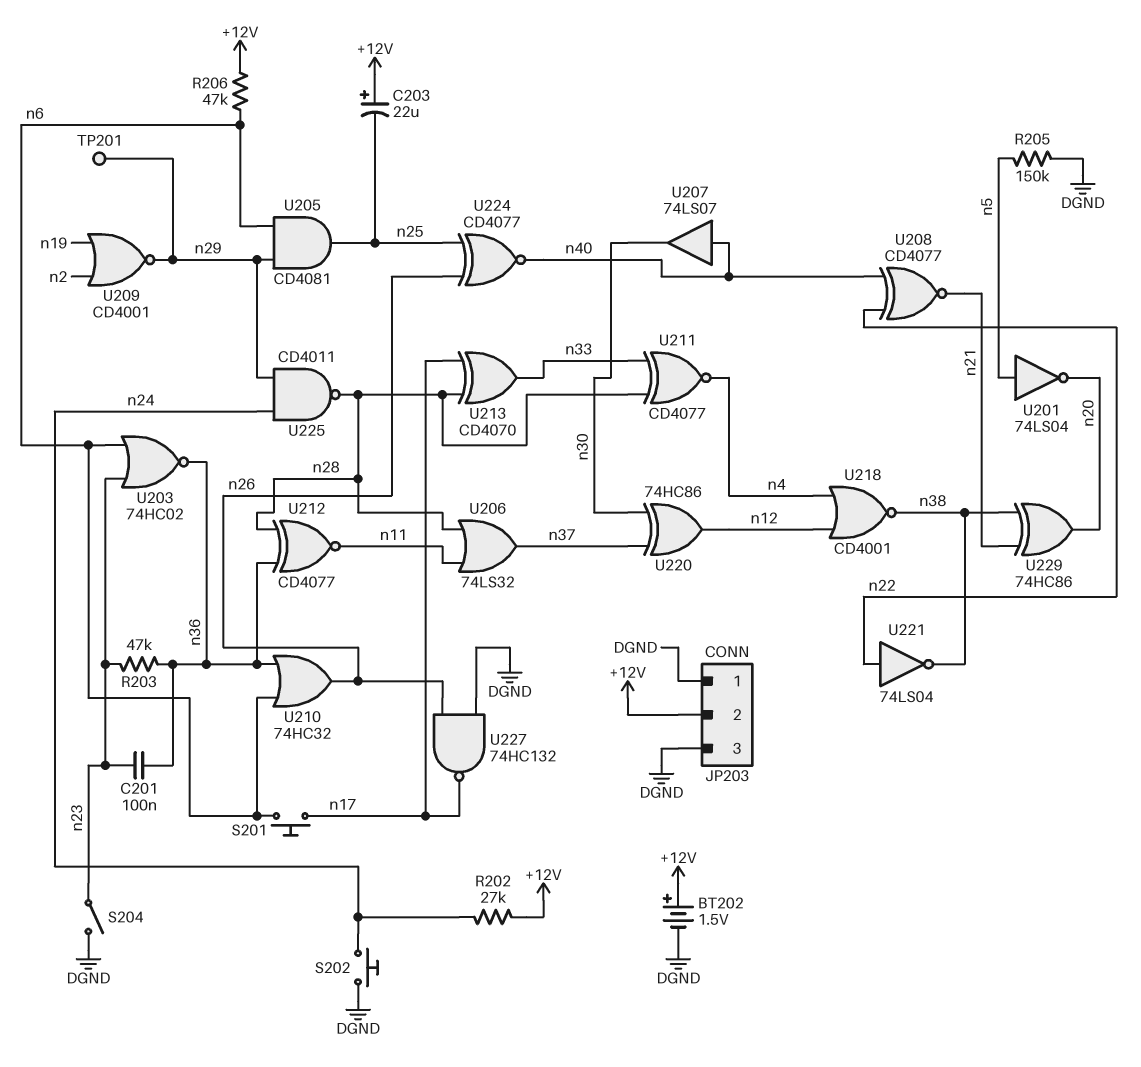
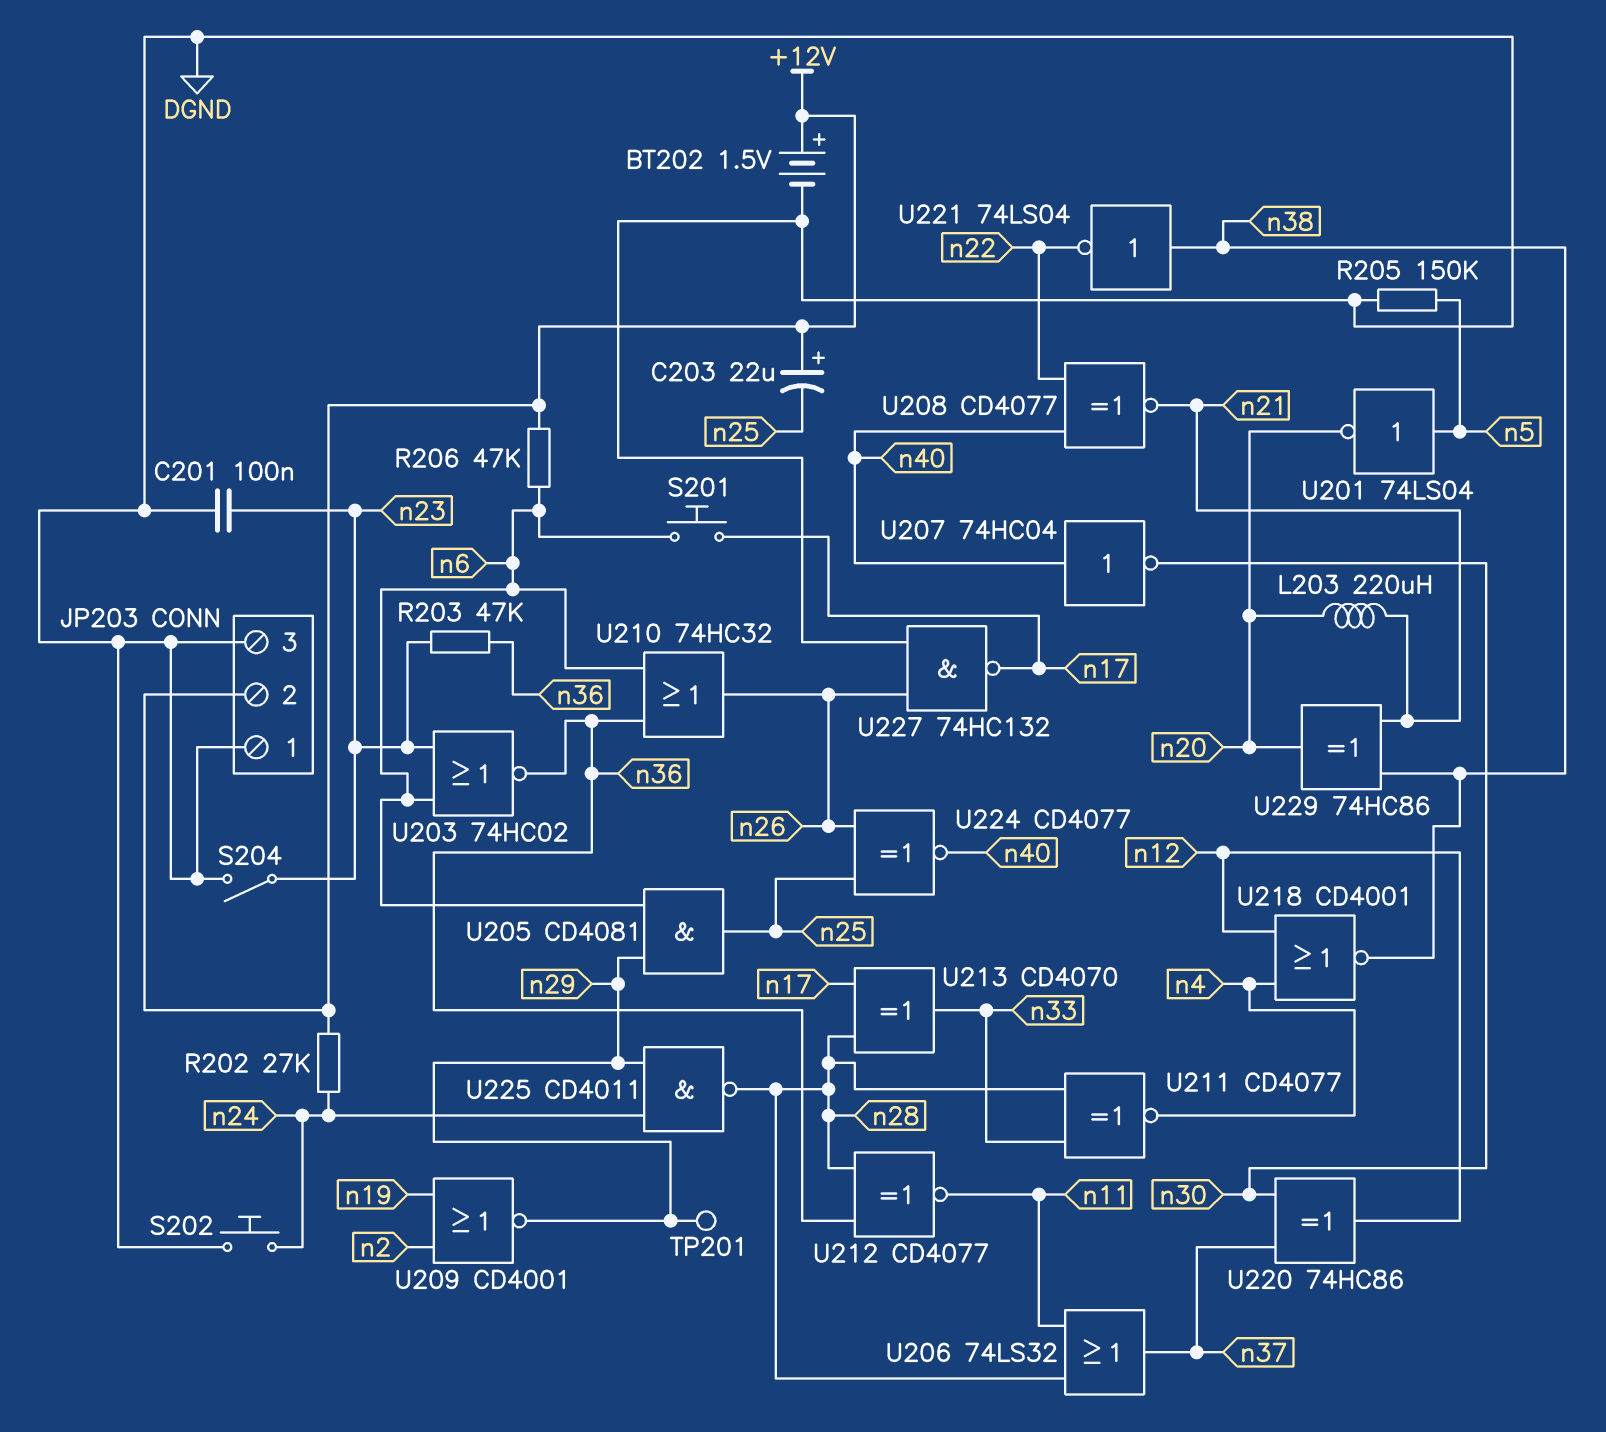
C201: 100nF (n23, n36) -> 100nF (DGND, n23)
L203: none -> 220uH (n20, n21)
U207: buffer 74LS07 (in n40, out n30) -> NOT 74HC04 (in n40, out n30)
U221: NOT 74LS04 (in n22, out n38) -> NOT 74LS04 (in n38, out n22)

